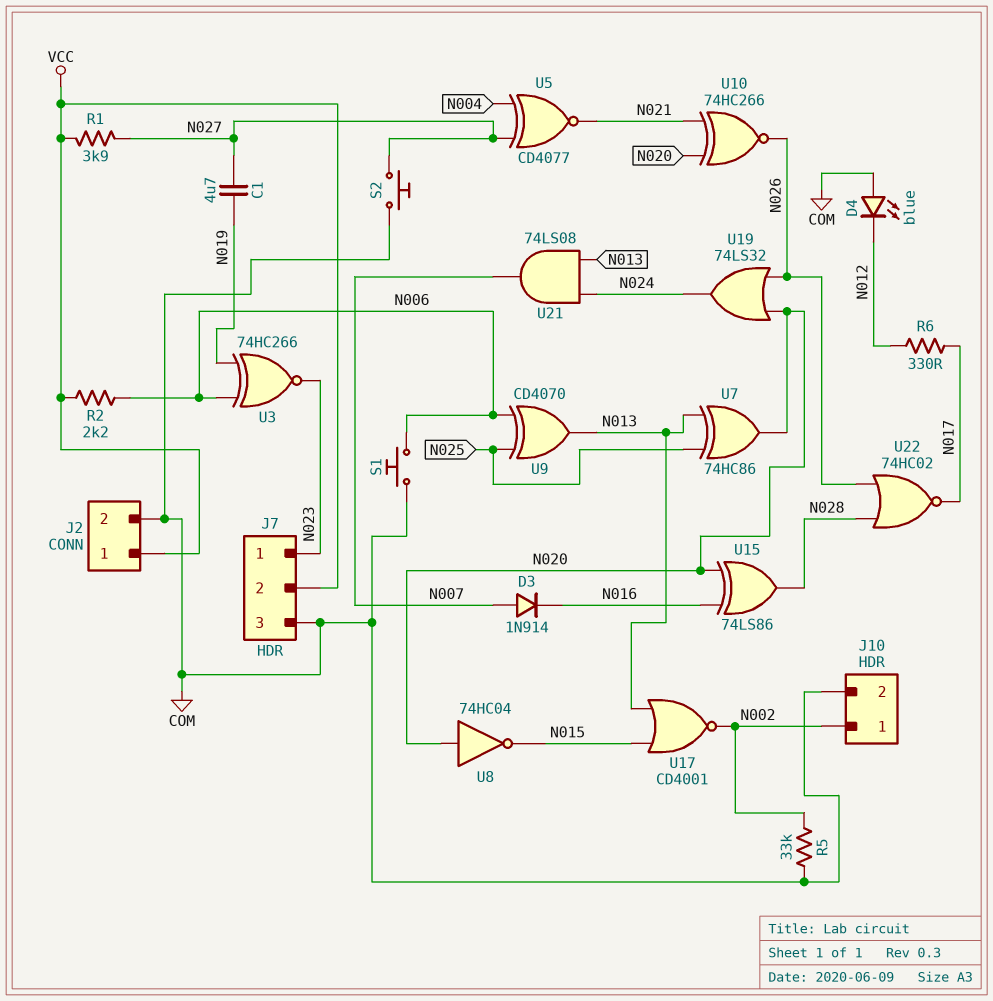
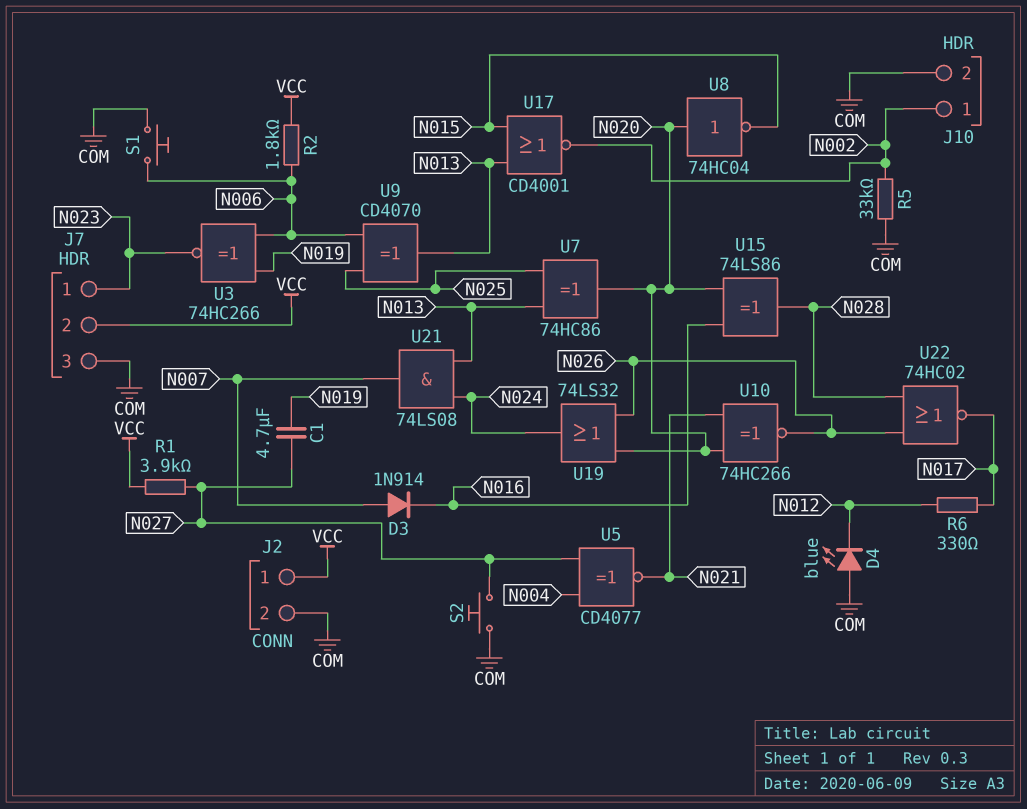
R2: 2.2k (N006, VCC) -> 1.8k (N006, VCC)

